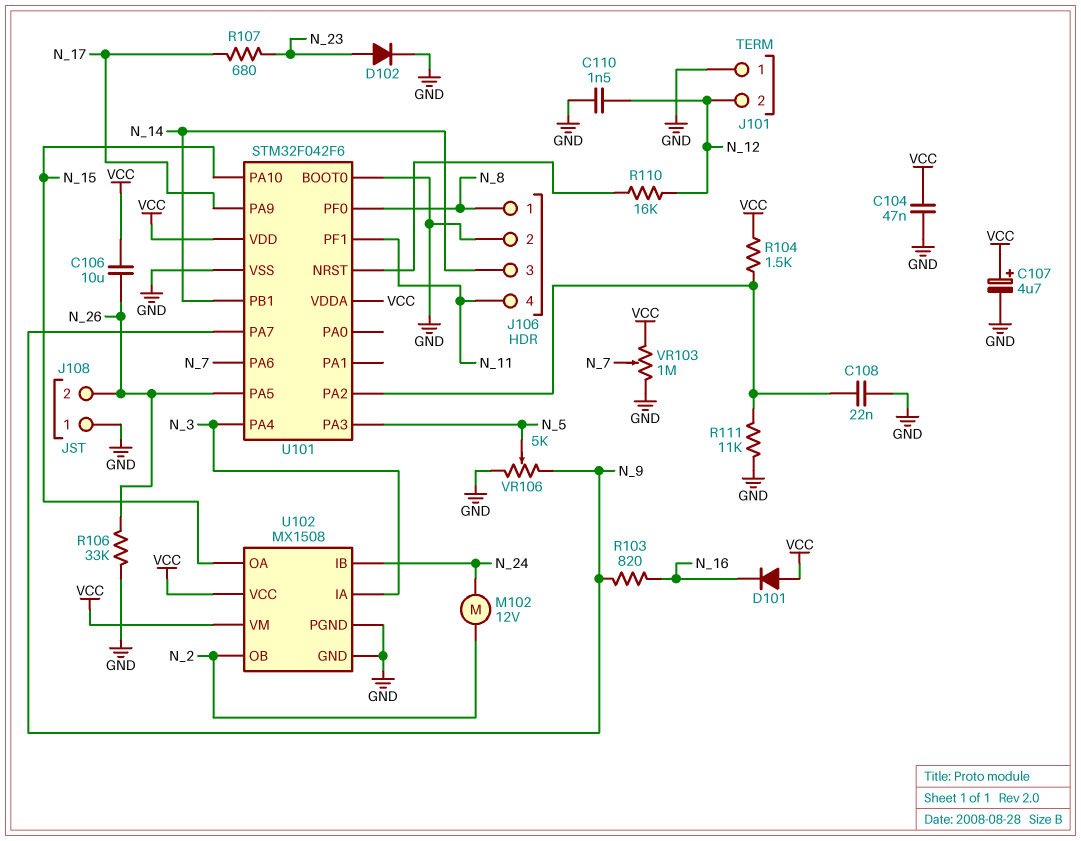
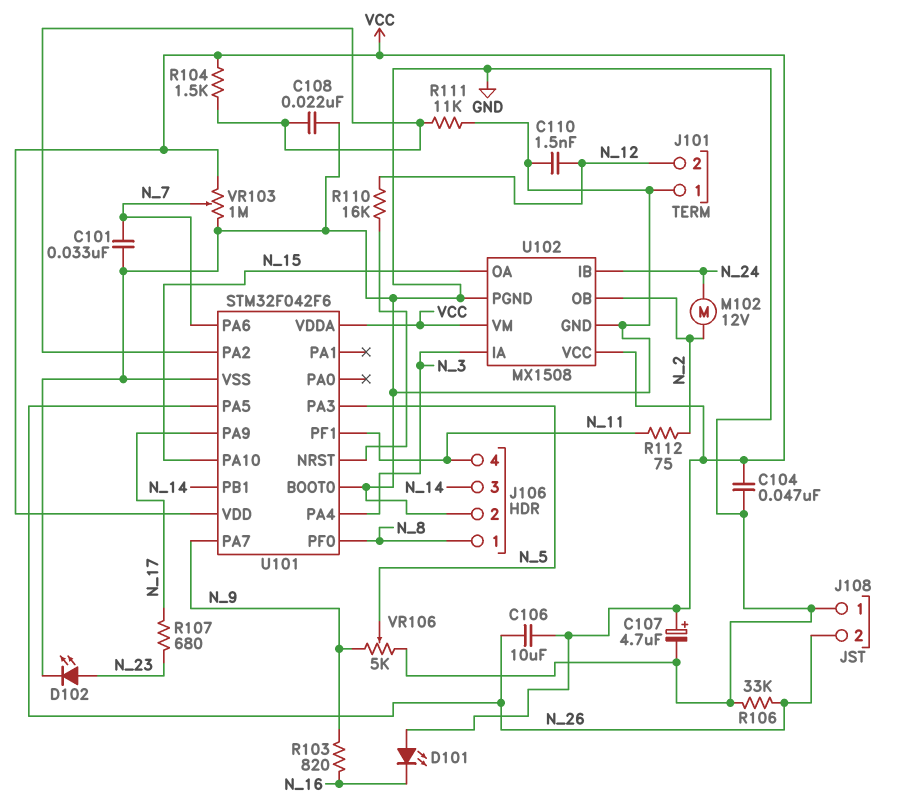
C101: none -> 33nF (GND, N_7)
D101: diode (A VCC, K N_16) -> LED (A VCC, K N_16)
D102: diode (A N_23, K GND) -> LED (A N_23, K GND)
R112: none -> 75 (N_2, N_11)

